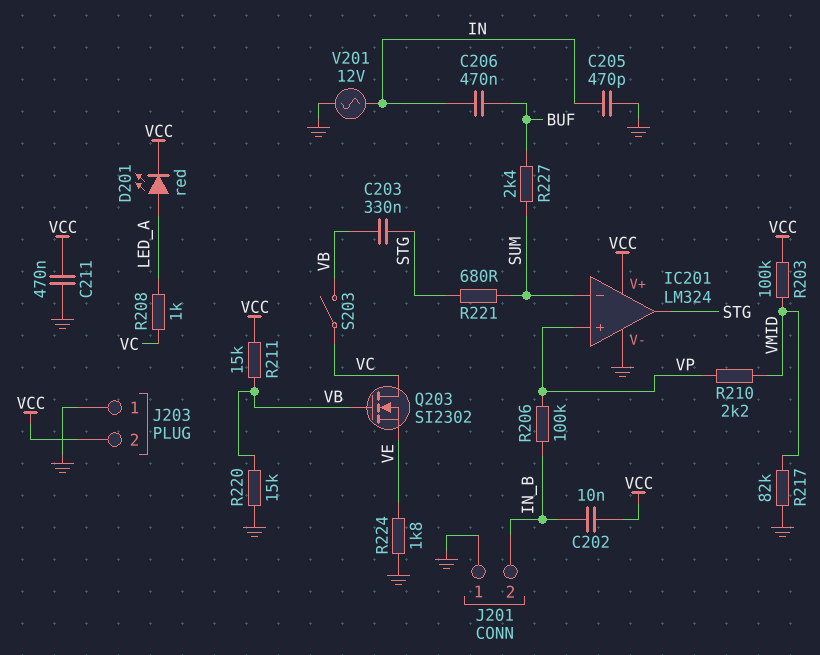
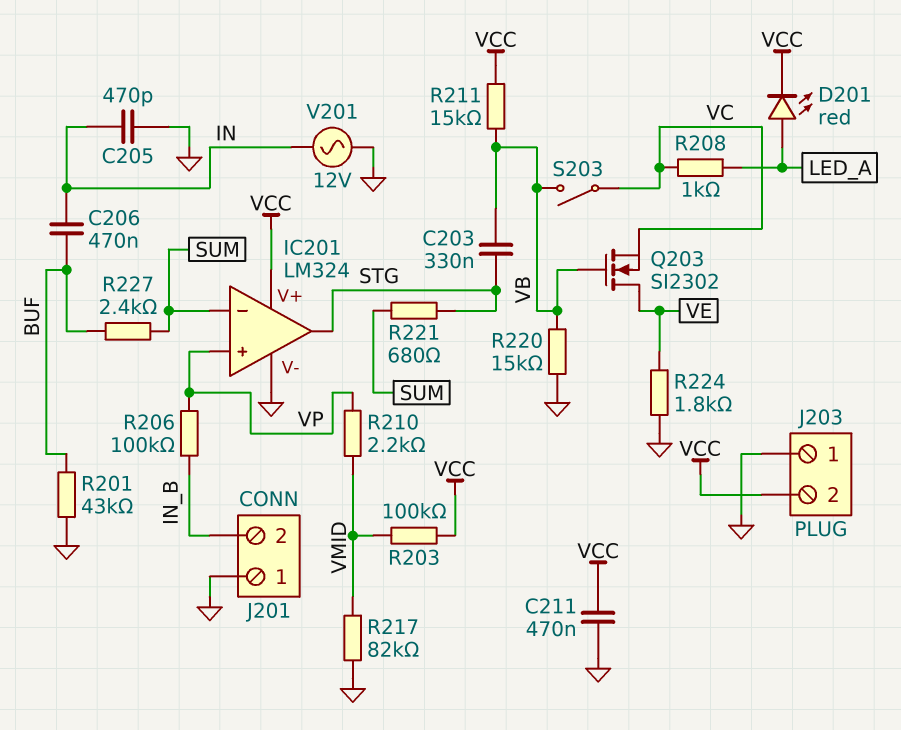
C202: 10nF (IN_B, VCC) -> none
Q203: NMOS SI2302 (G VB, D VC, S VE) -> NMOS SI2302 (G VB, D VE, S VC)
R201: none -> 43k (BUF, GND)

